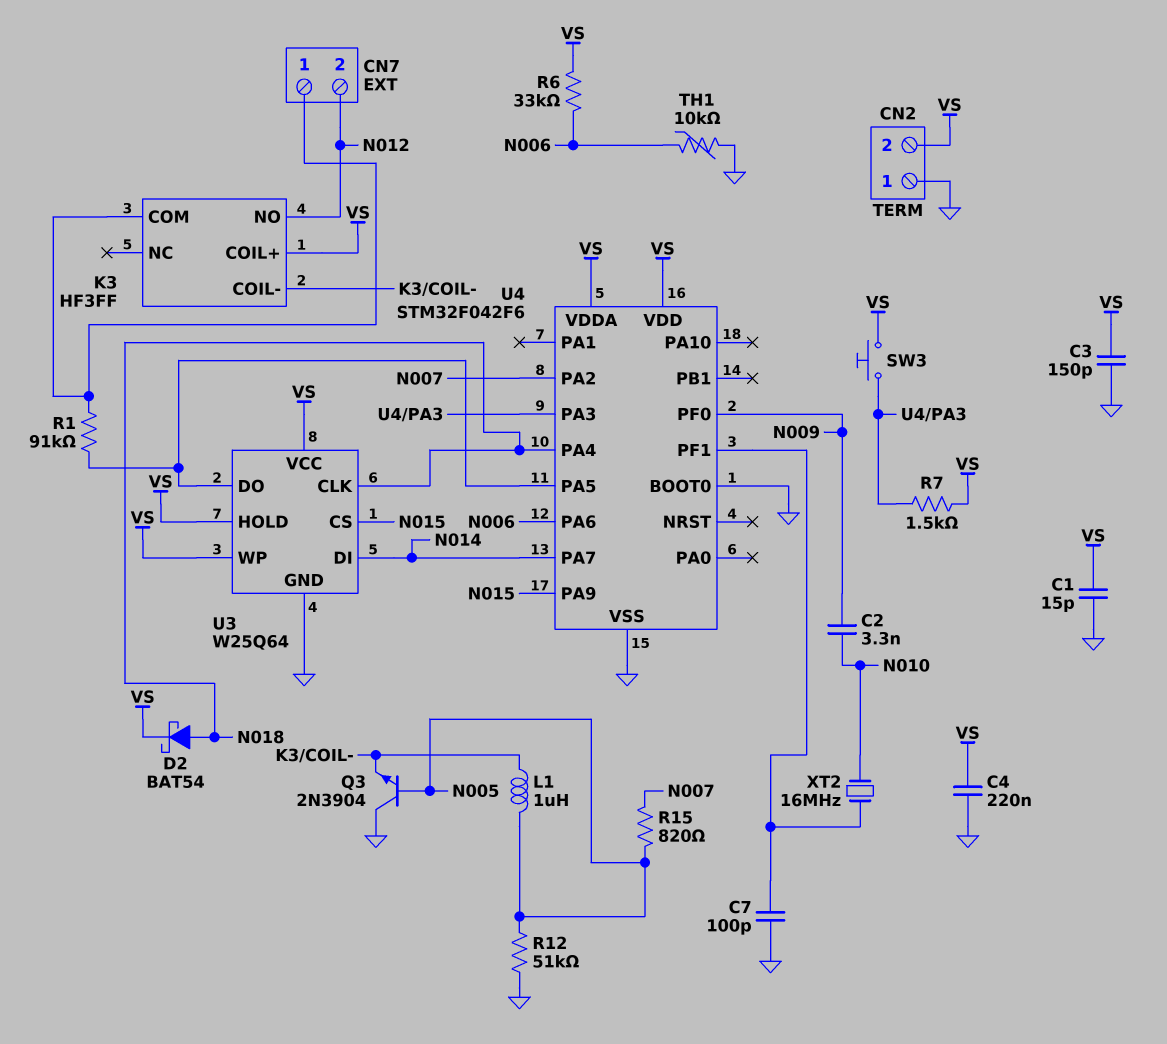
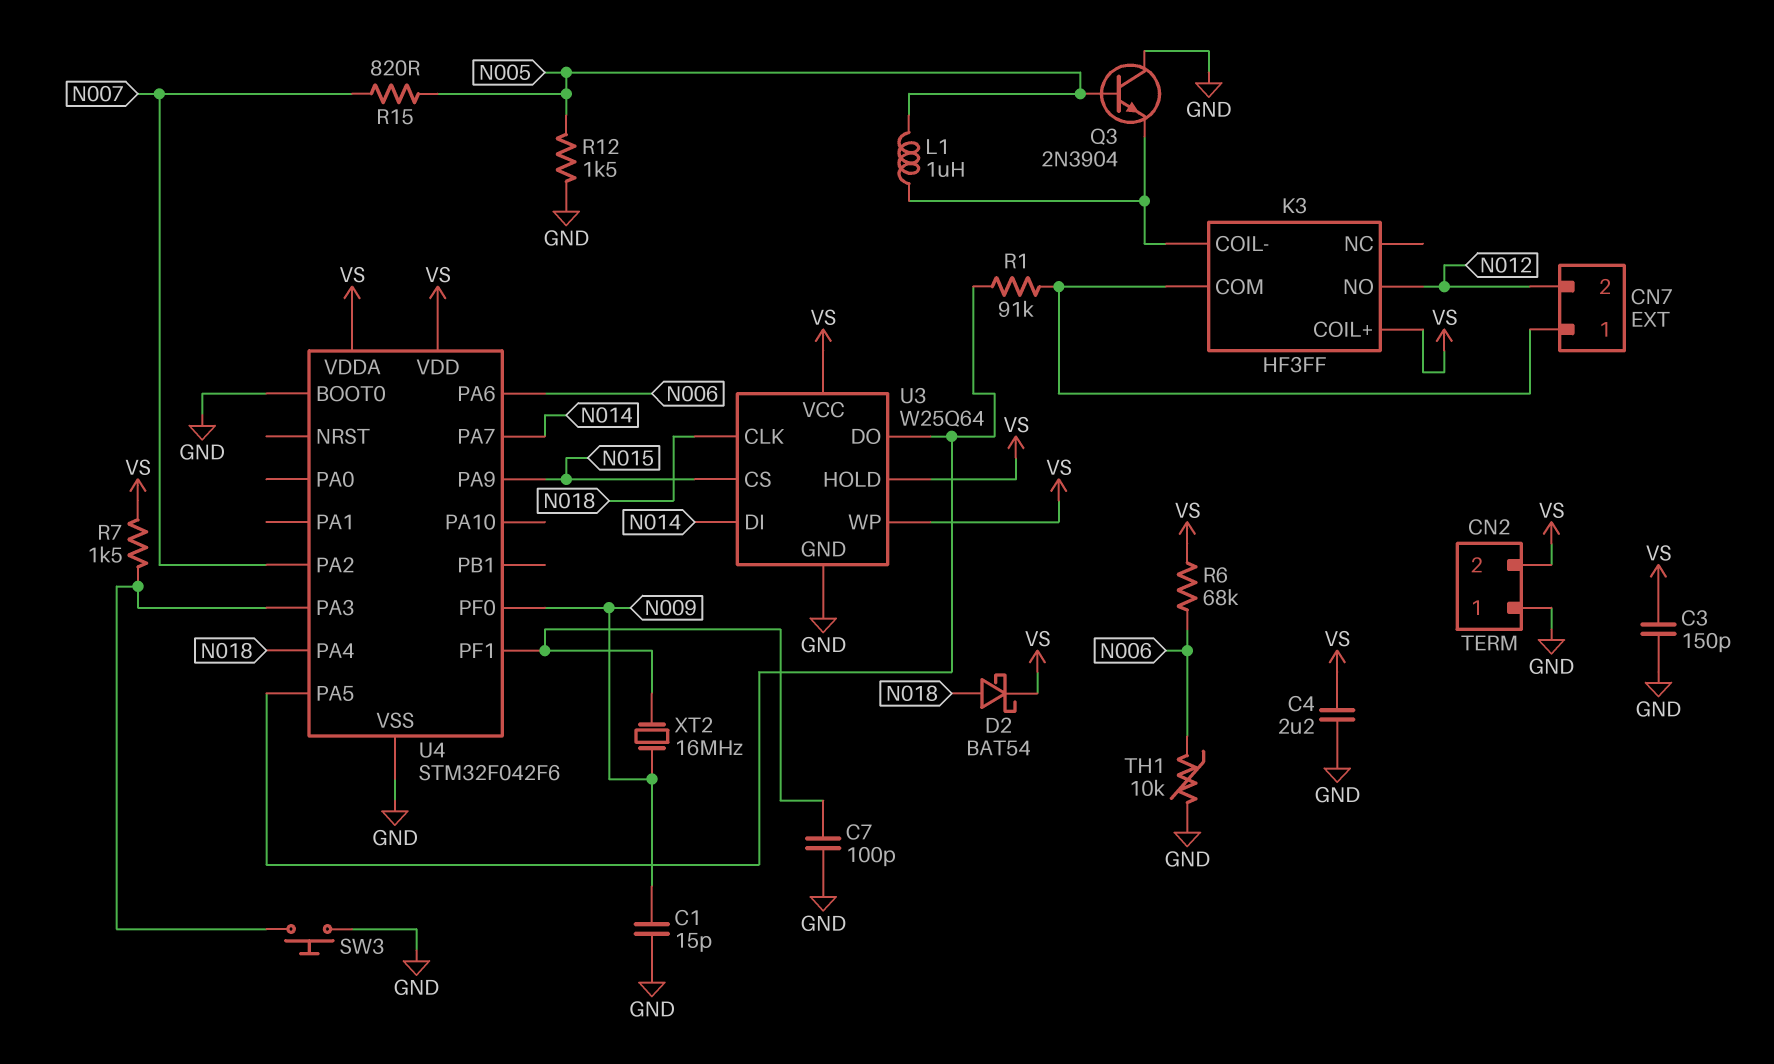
C1: 15pF (GND, VS) -> 15pF (GND, N009)
C2: 3.3nF (N009, N010) -> none
C4: 220nF (GND, VS) -> 2.2uF (GND, VS)
R6: 33k (N006, VS) -> 68k (N006, VS)
R12: 51k (GND, N005) -> 1.5k (GND, N005)
SW3: button (U4/PA3, VS) -> button (GND, U4/PA3)
XT2: 16MHz (N010, U4/PF1) -> 16MHz (N009, U4/PF1)

